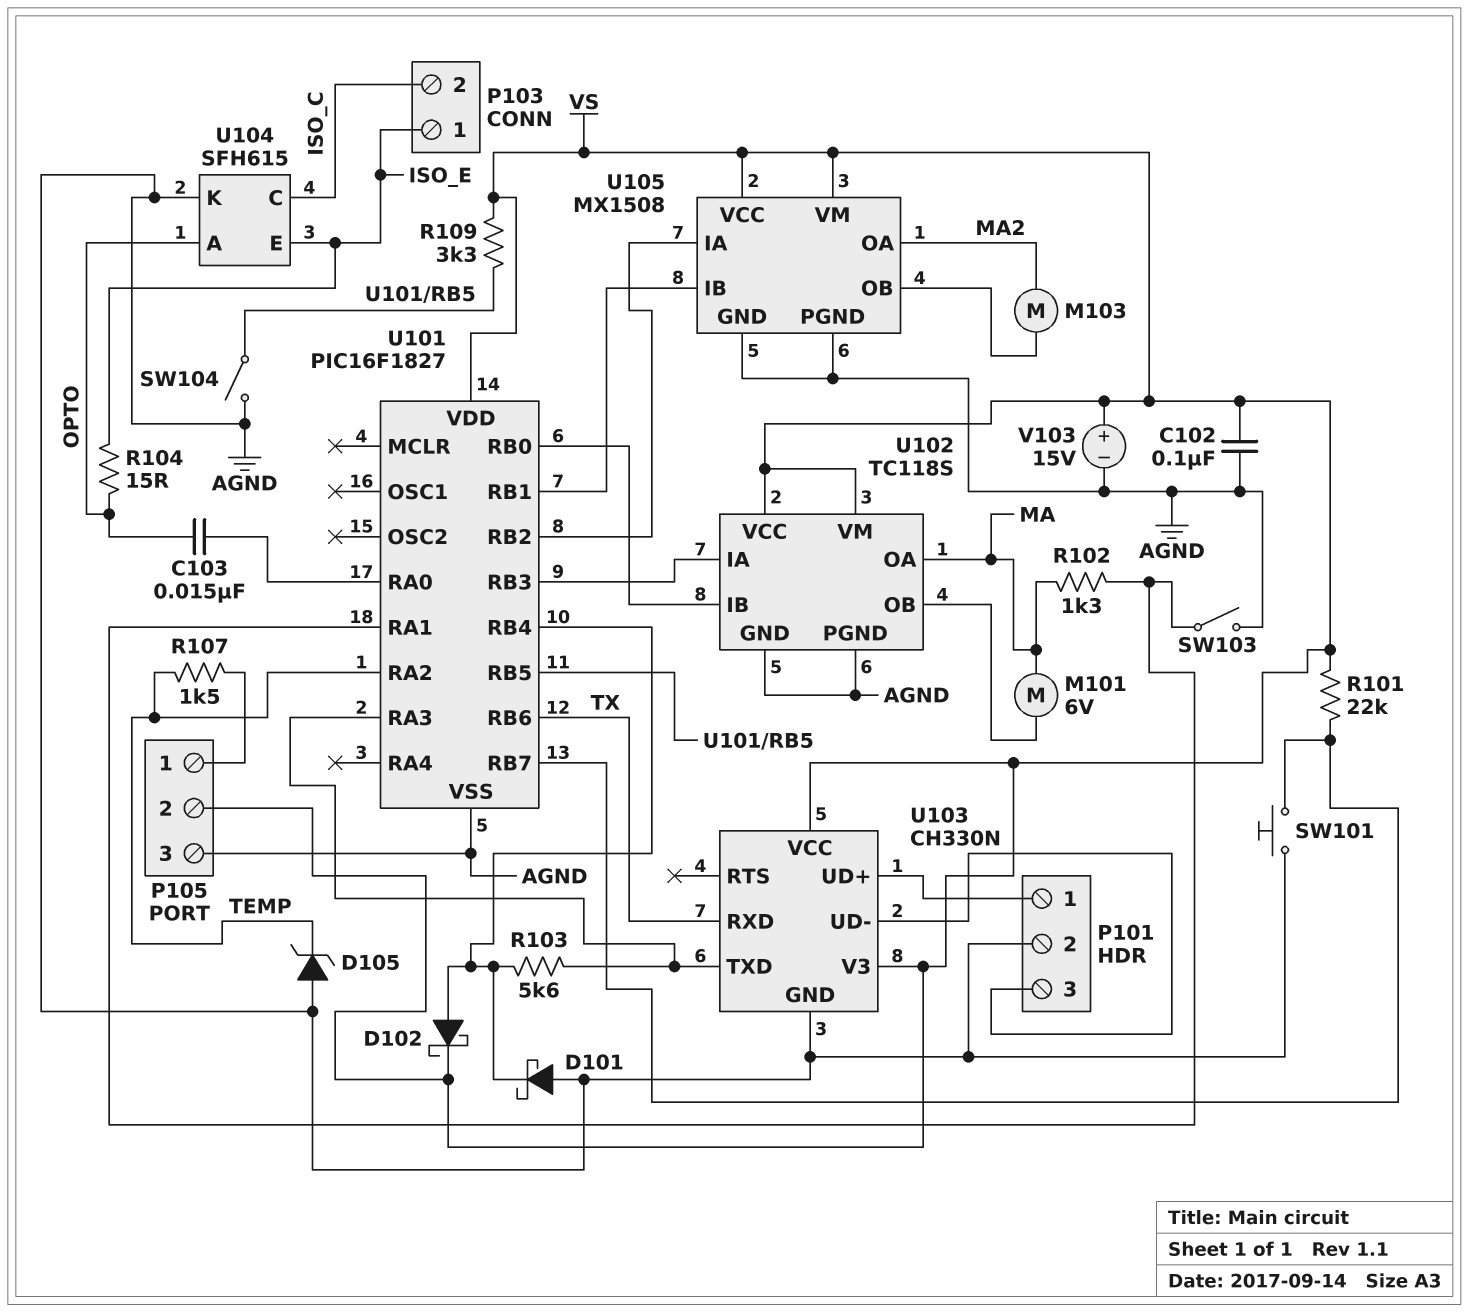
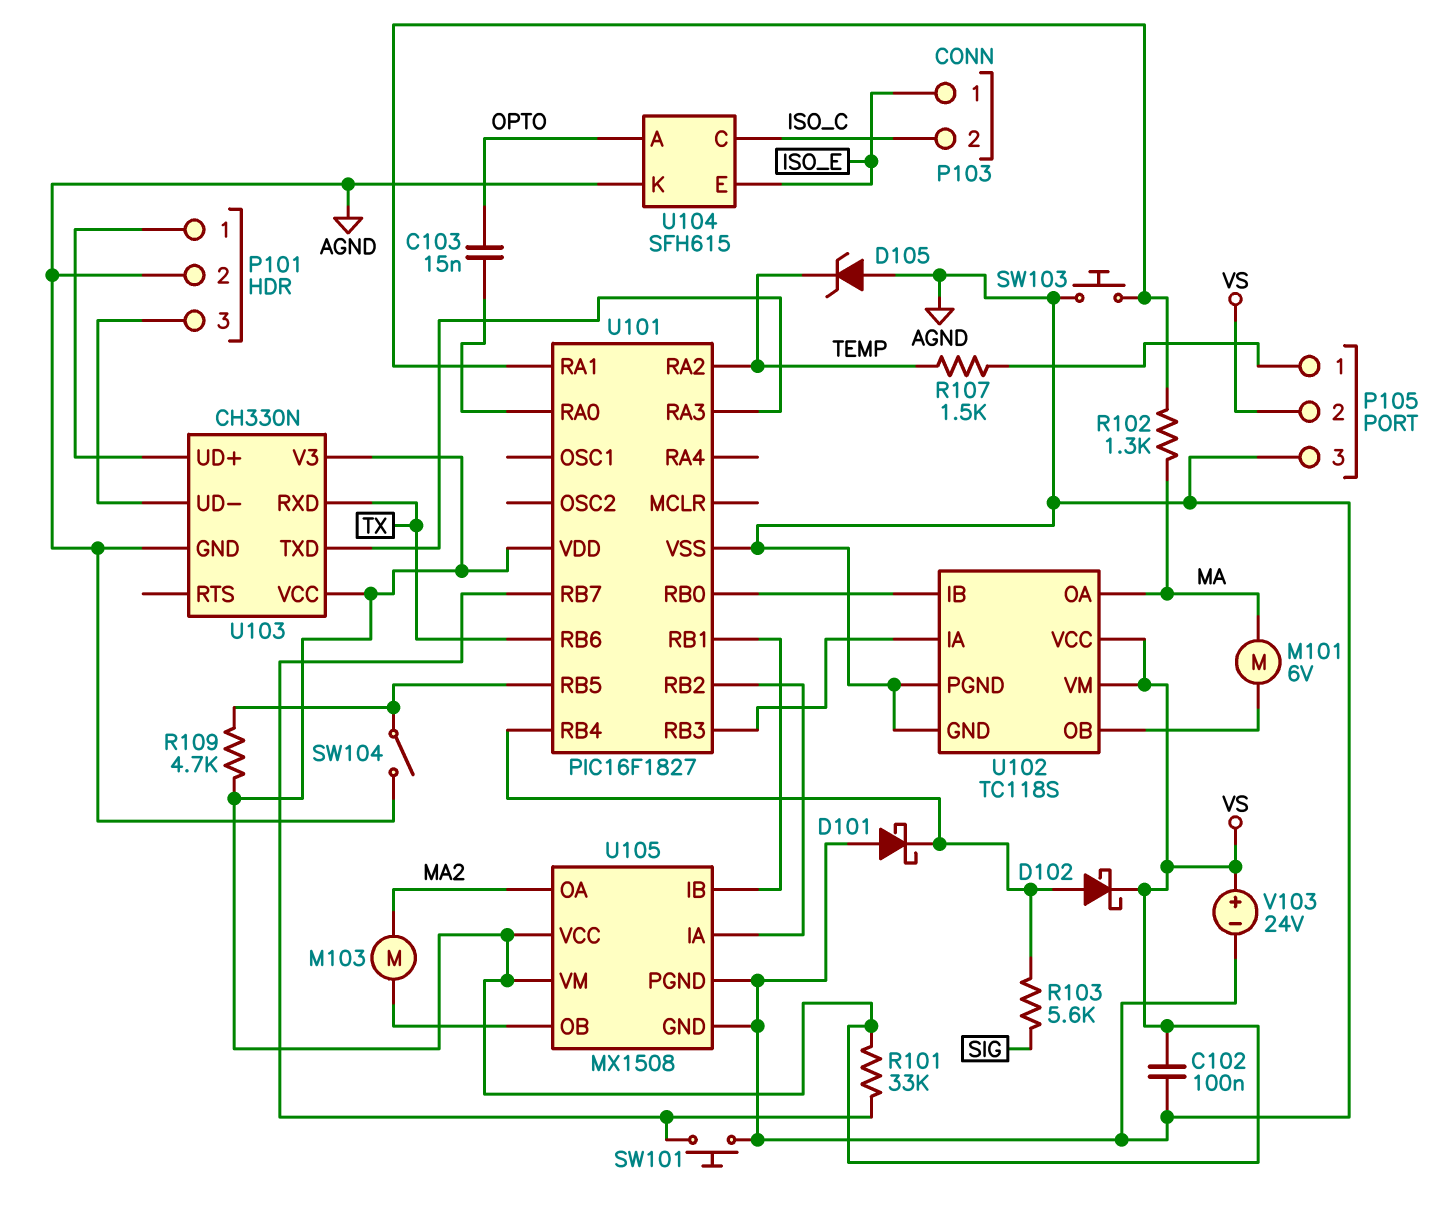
R101: 22k (U101/RB7, VS) -> 33k (U101/RB7, VS)
R103: 5.6k (U101/RA3, U101/RB4) -> 5.6k (SIG, U101/RB4)
R104: 15 (ISO_E, OPTO) -> none
R109: 3.3k (U101/RB5, VS) -> 4.7k (U101/RB5, VS)
SW103: switch (AGND, U101/RA1) -> button (AGND, U101/RA1)
V103: 15V (plus VS, minus AGND) -> 24V (plus VS, minus AGND)

